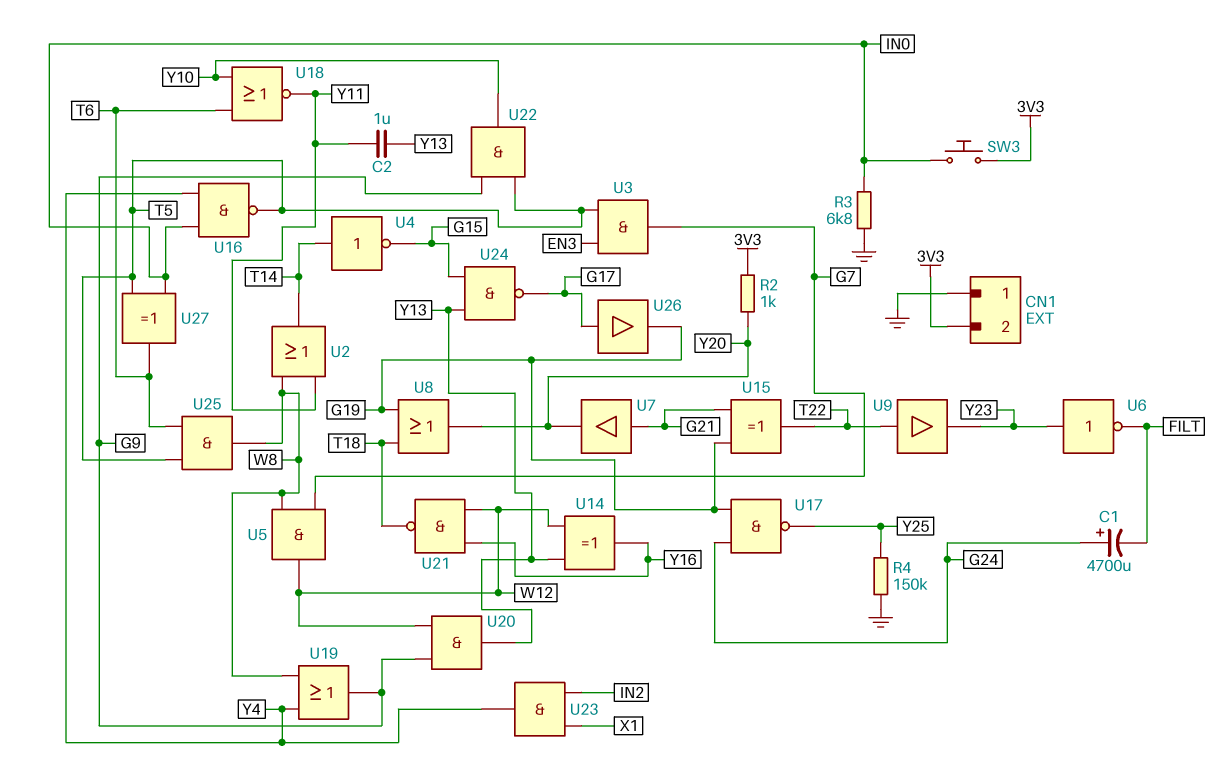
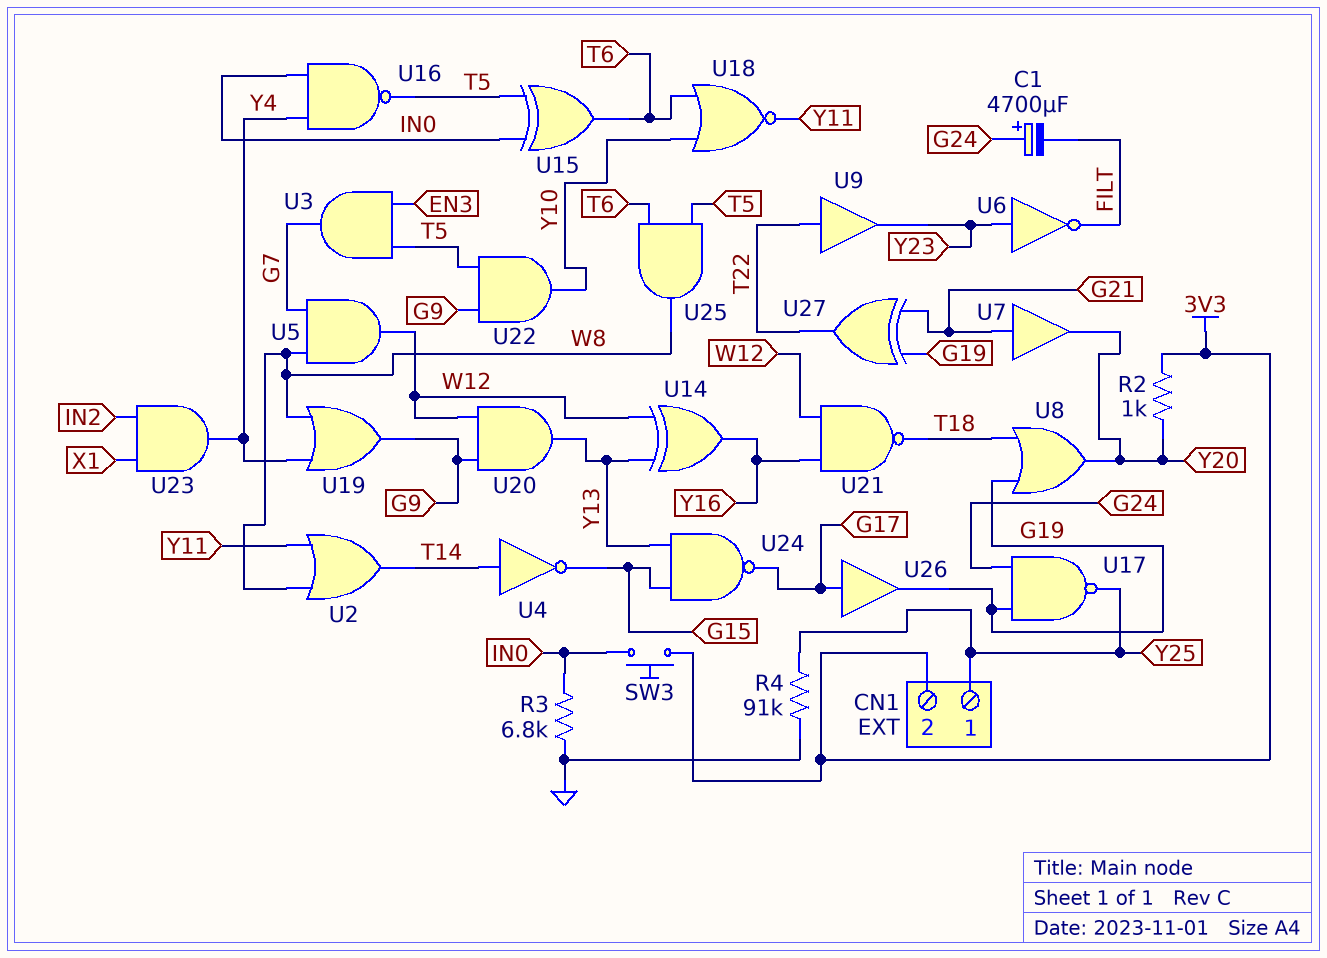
C2: 1uF (Y11, Y13) -> none
CN1 pin 1: GND -> Y25
R4: 150k (GND, Y25) -> 91k (GND, Y25)
U15: XOR (in G19, in G21, out T22) -> XOR (in IN0, in T5, out T6)
U27: XOR (in IN0, in T5, out T6) -> XOR (in G19, in G21, out T22)

